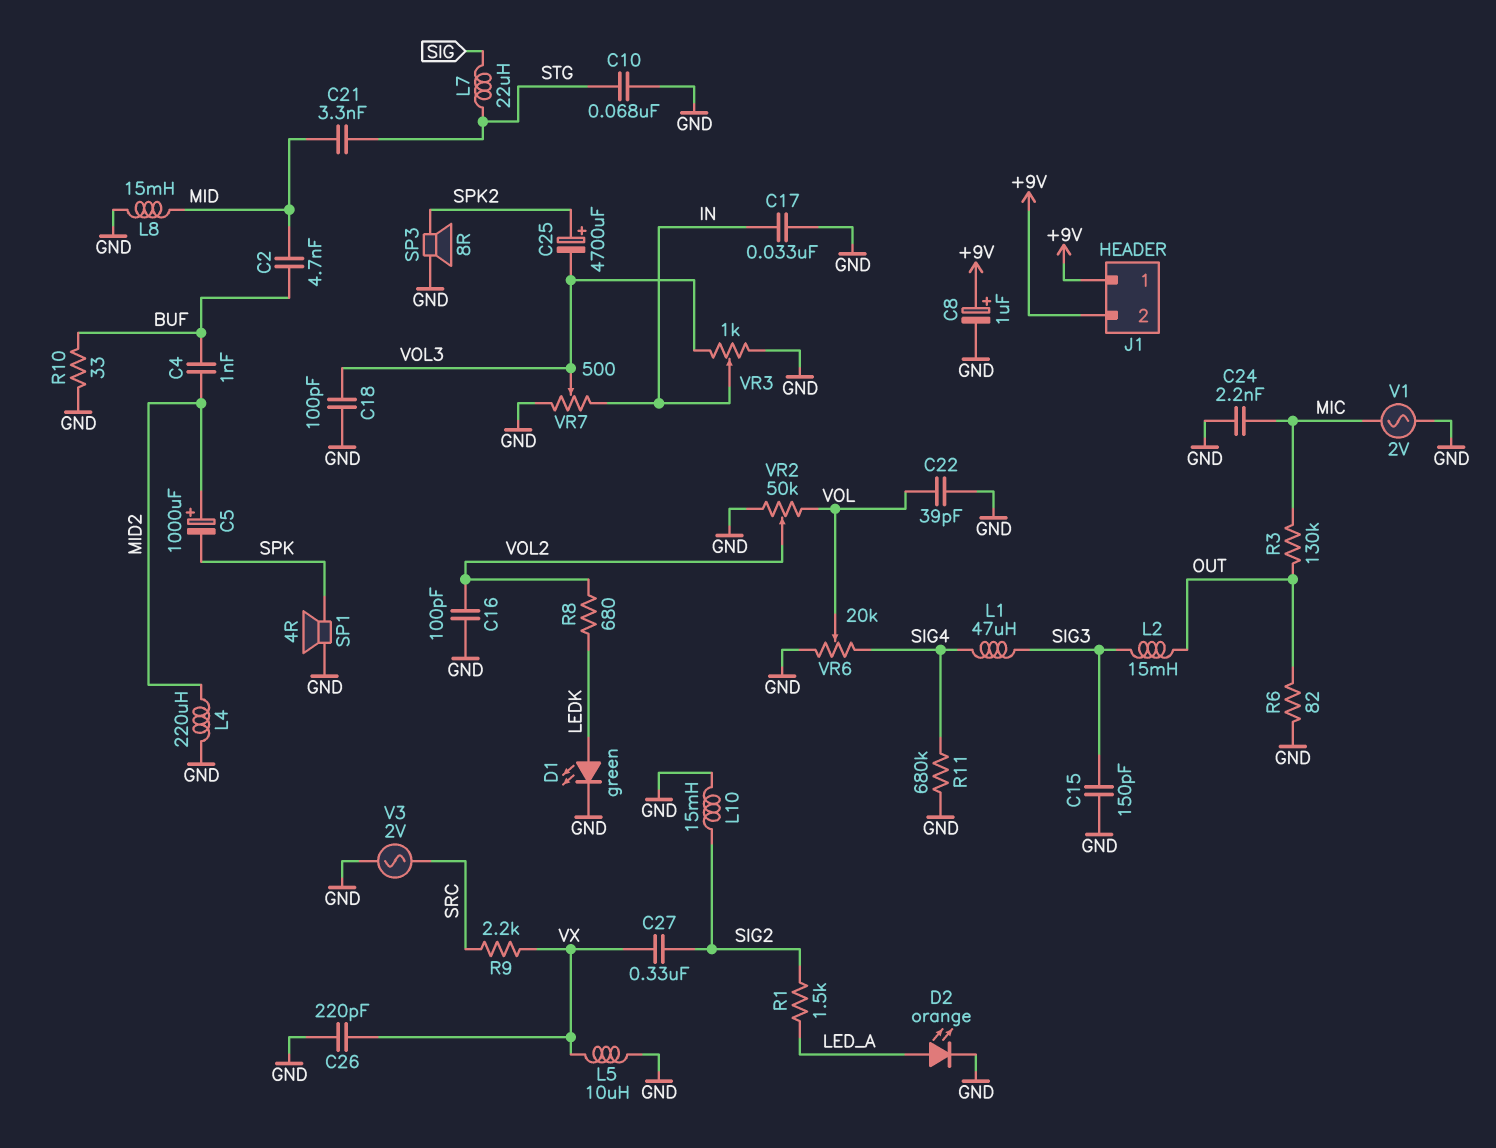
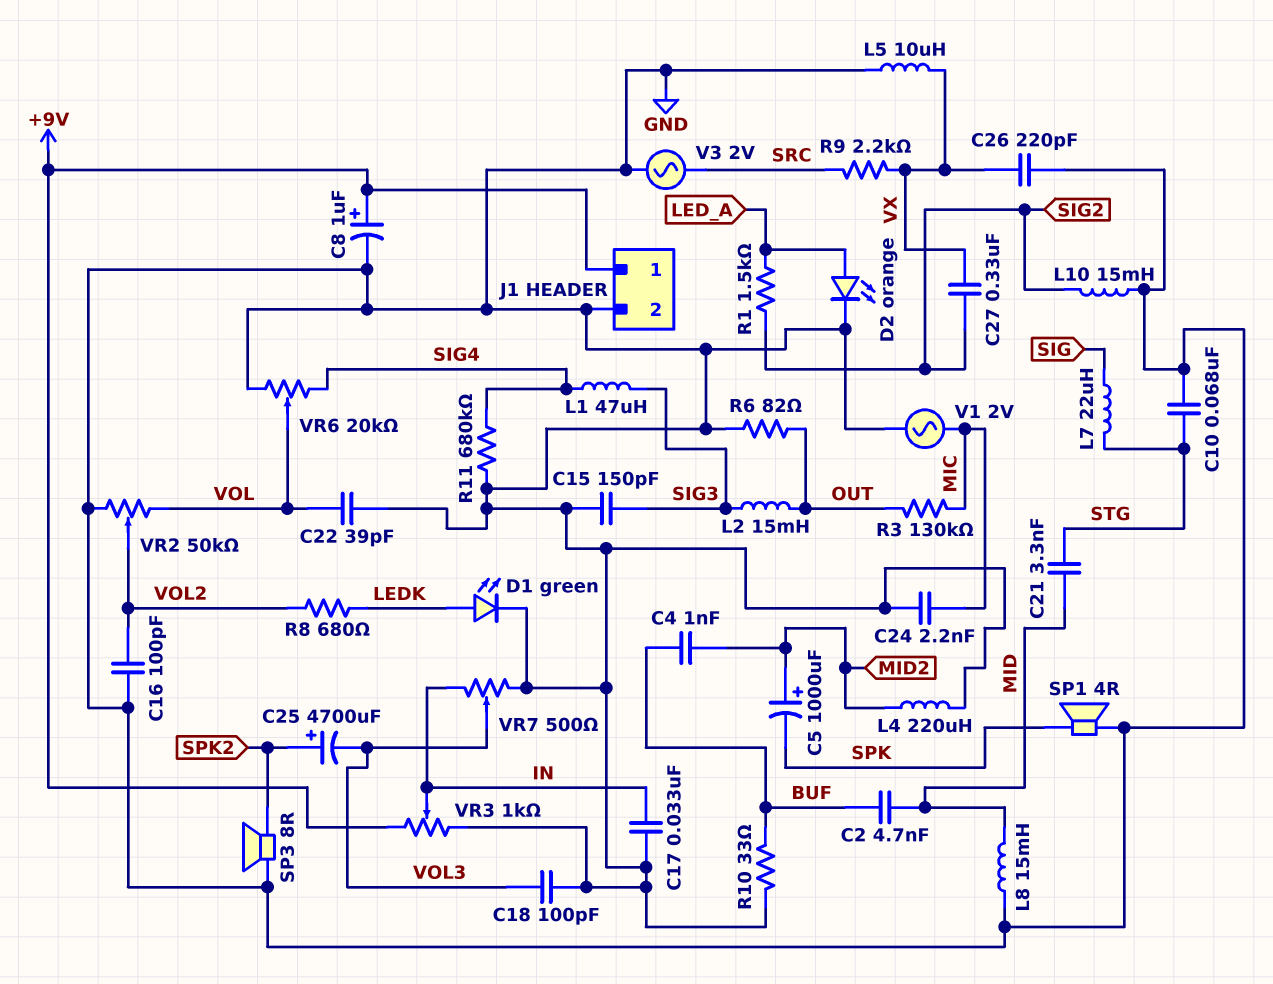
J1 pin 2: +9V -> GND
VR3: 1k (GND, VOL3, wiper IN) -> 1k (+9V, GND, wiper IN)

